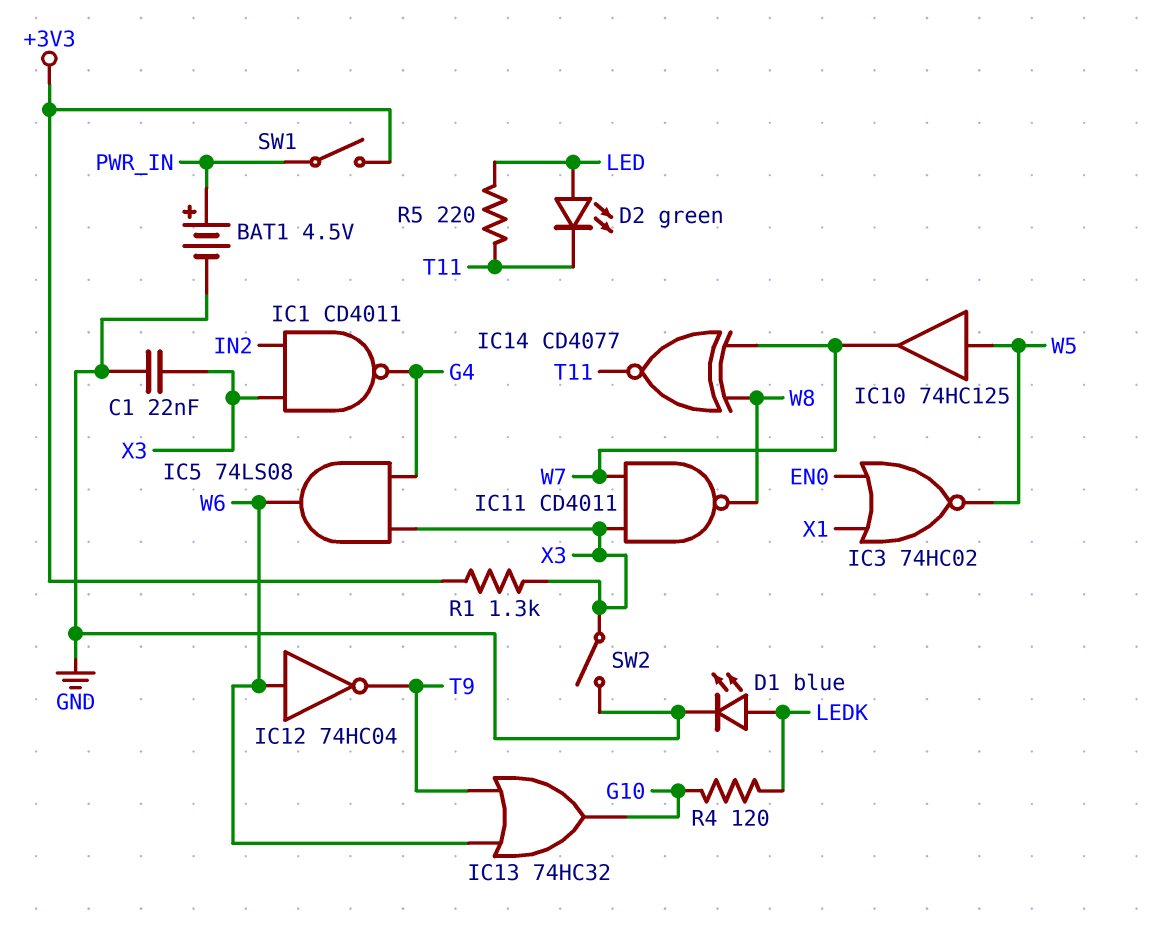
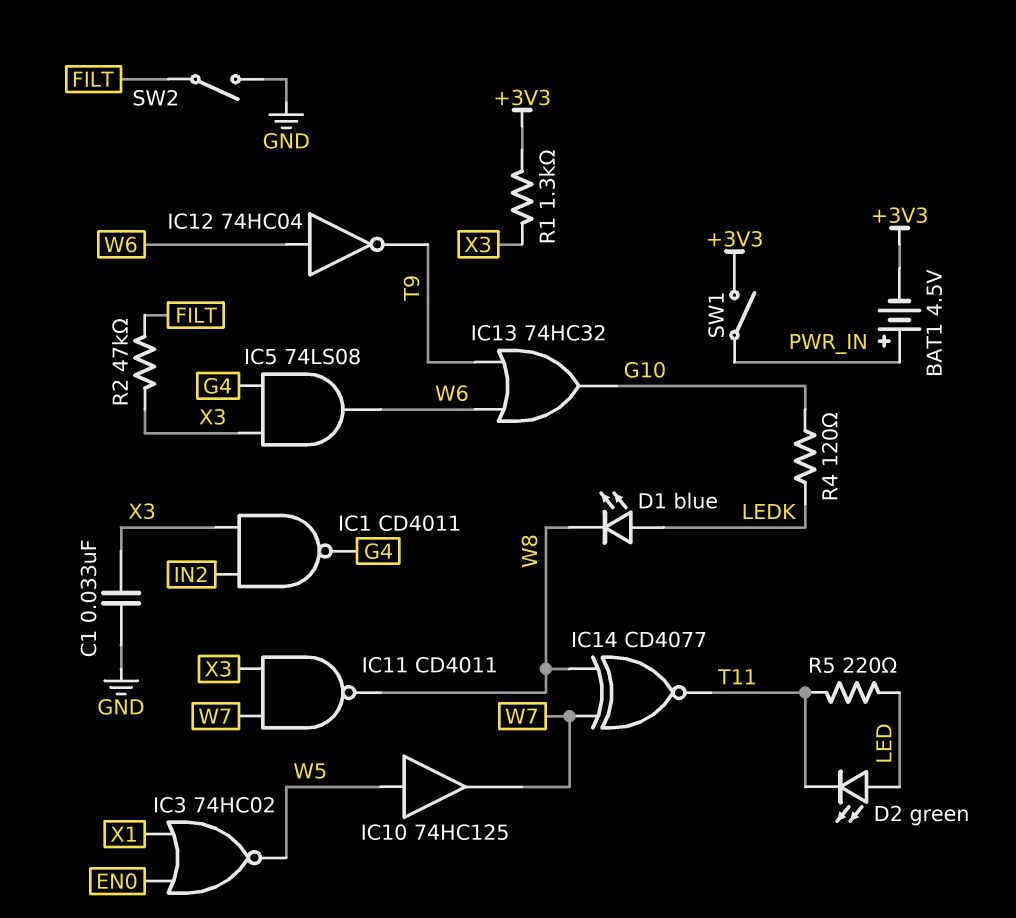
BAT1: 4.5V (plus PWR_IN, minus GND) -> 4.5V (plus PWR_IN, minus +3V3)
C1: 22nF (GND, X3) -> 33nF (GND, X3)
D1: LED blue (A LEDK, K GND) -> LED blue (A LEDK, K W8)
R2: none -> 47k (FILT, X3)
SW2: switch (GND, X3) -> switch (FILT, GND)

